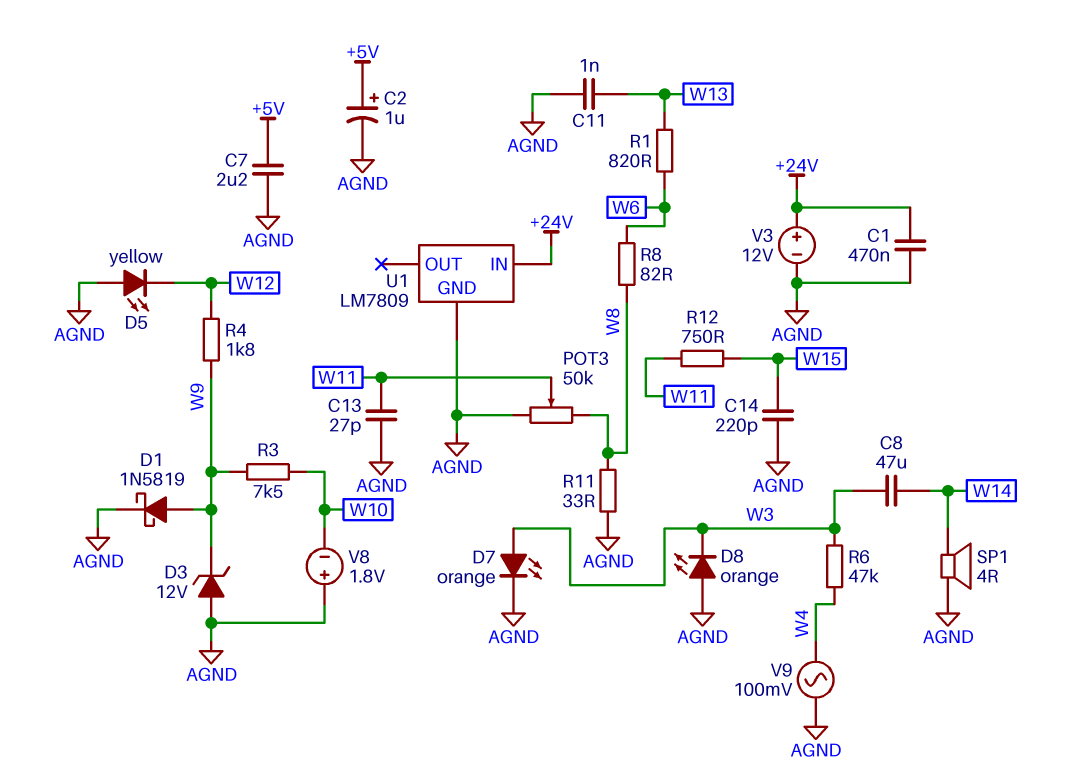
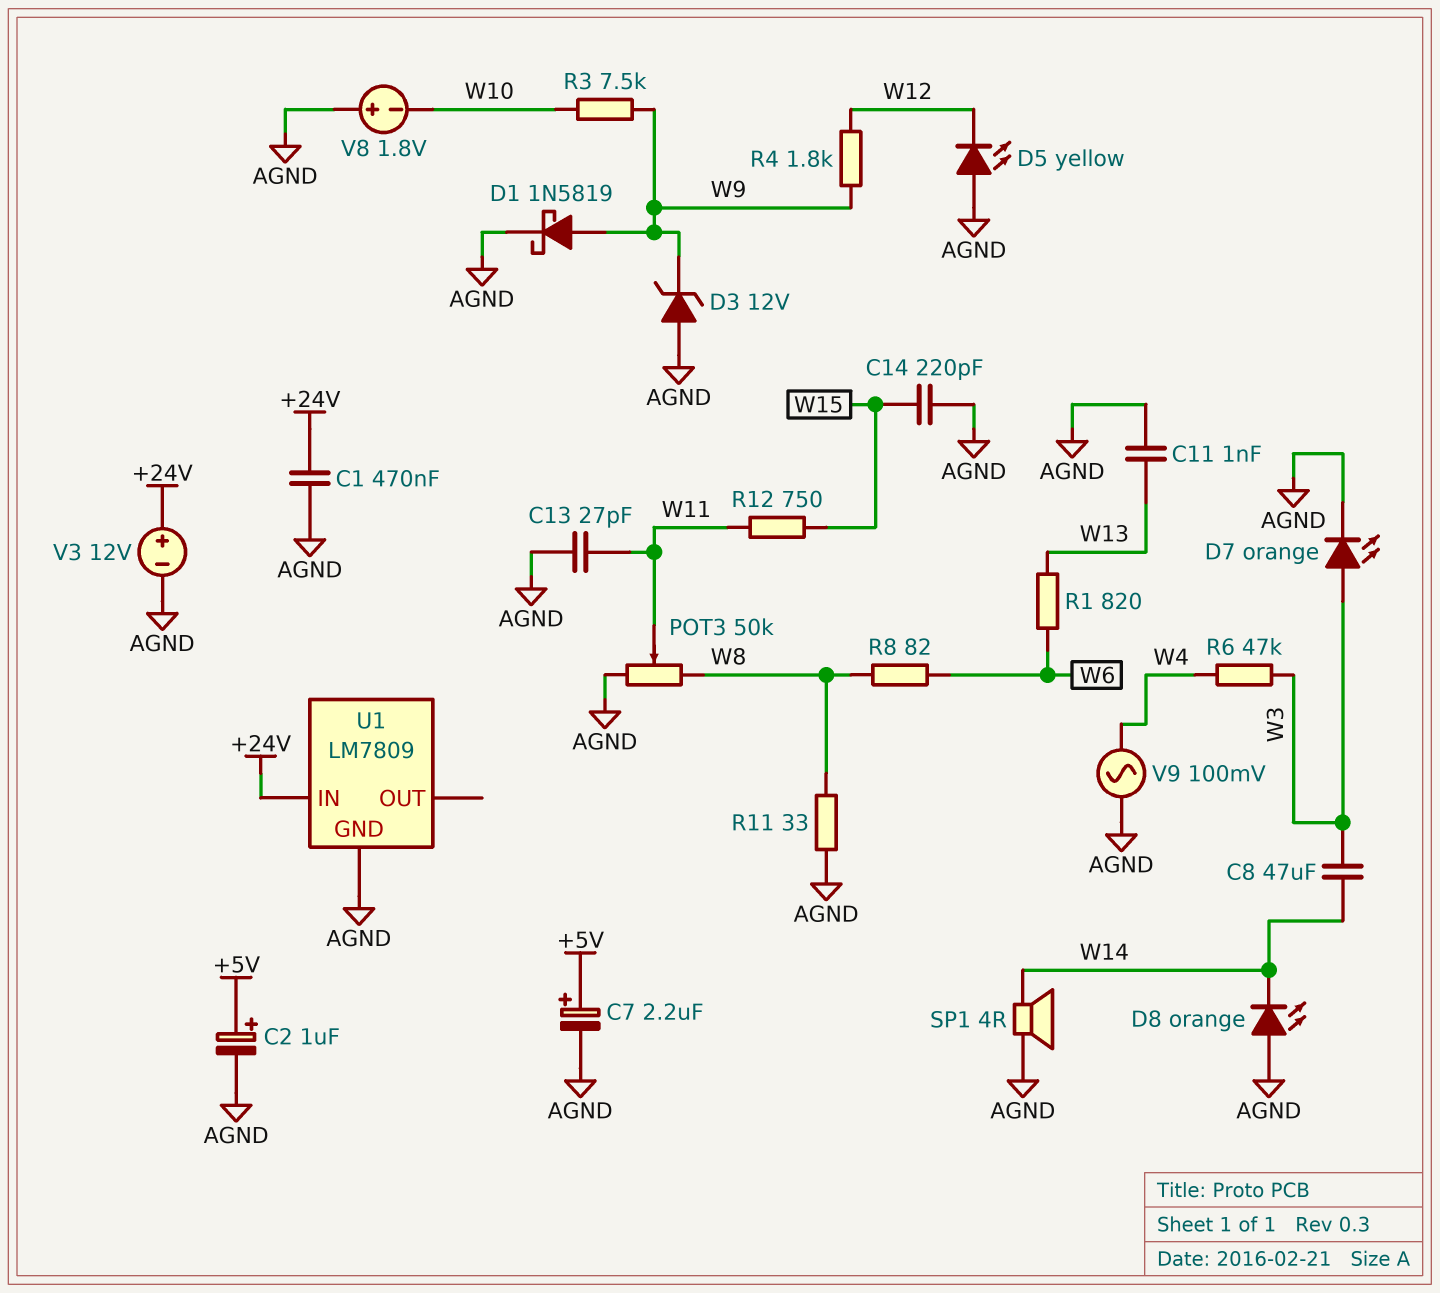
C7: 2.2uF (+5V, AGND) -> 2.2uF (plus +5V, minus AGND)
D8: LED orange (A AGND, K W3) -> LED orange (A AGND, K W14)

